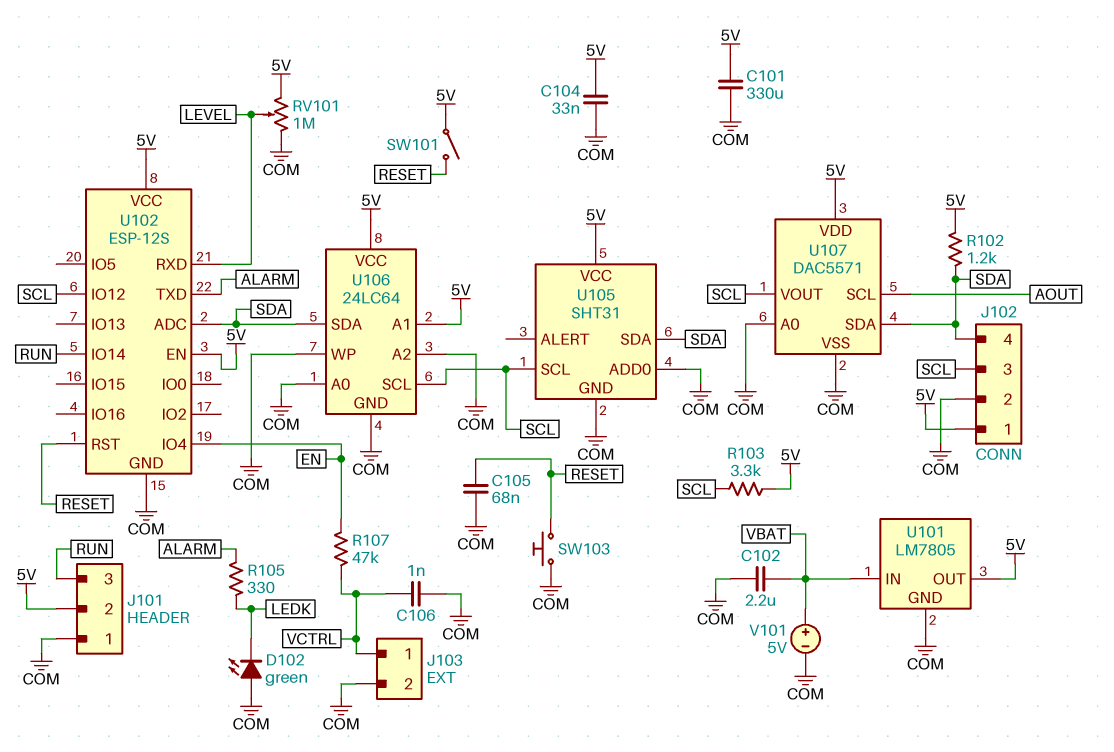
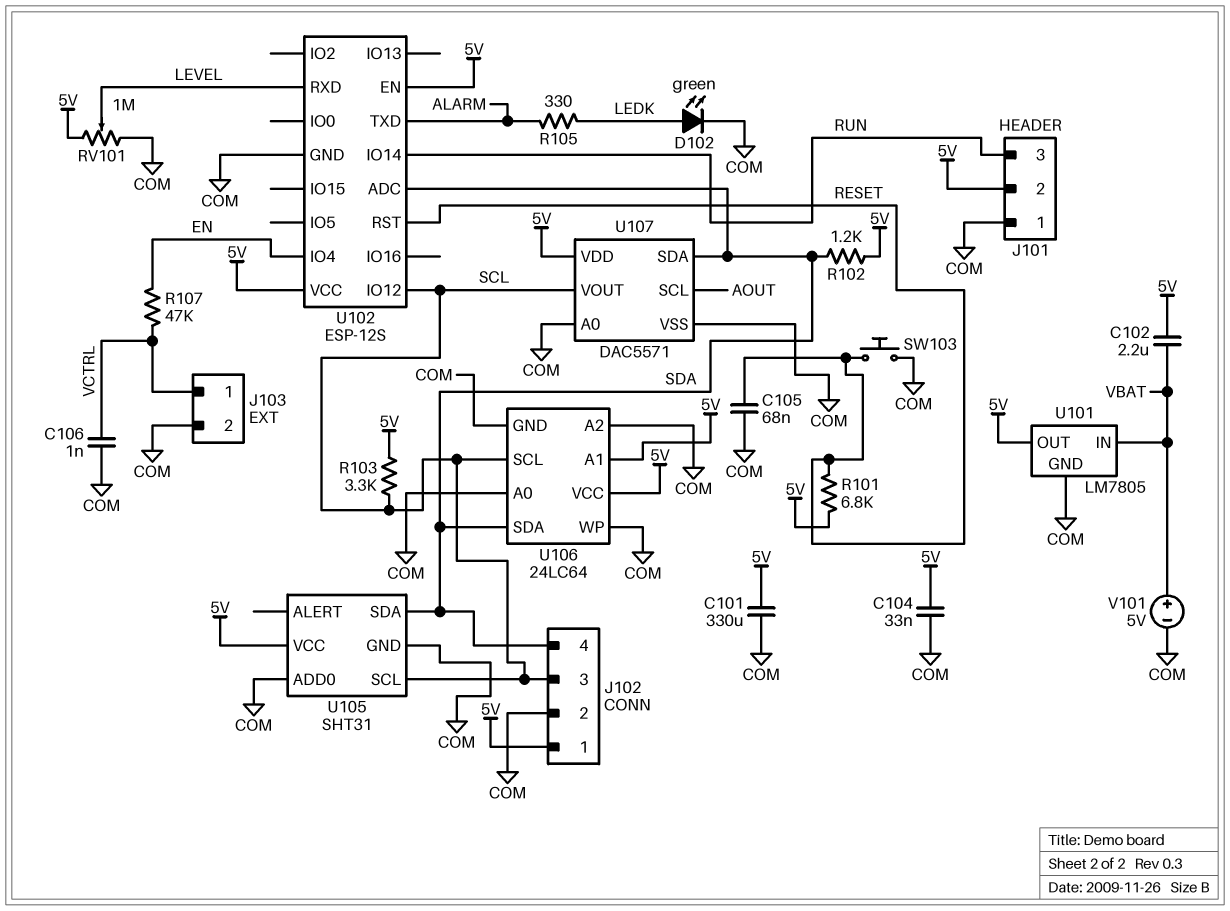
C102: 2.2uF (COM, VBAT) -> 2.2uF (5V, VBAT)
D102: LED green (A COM, K LEDK) -> LED green (A LEDK, K COM)
R101: none -> 6.8k (5V, RESET)
SW101: switch (5V, RESET) -> none

